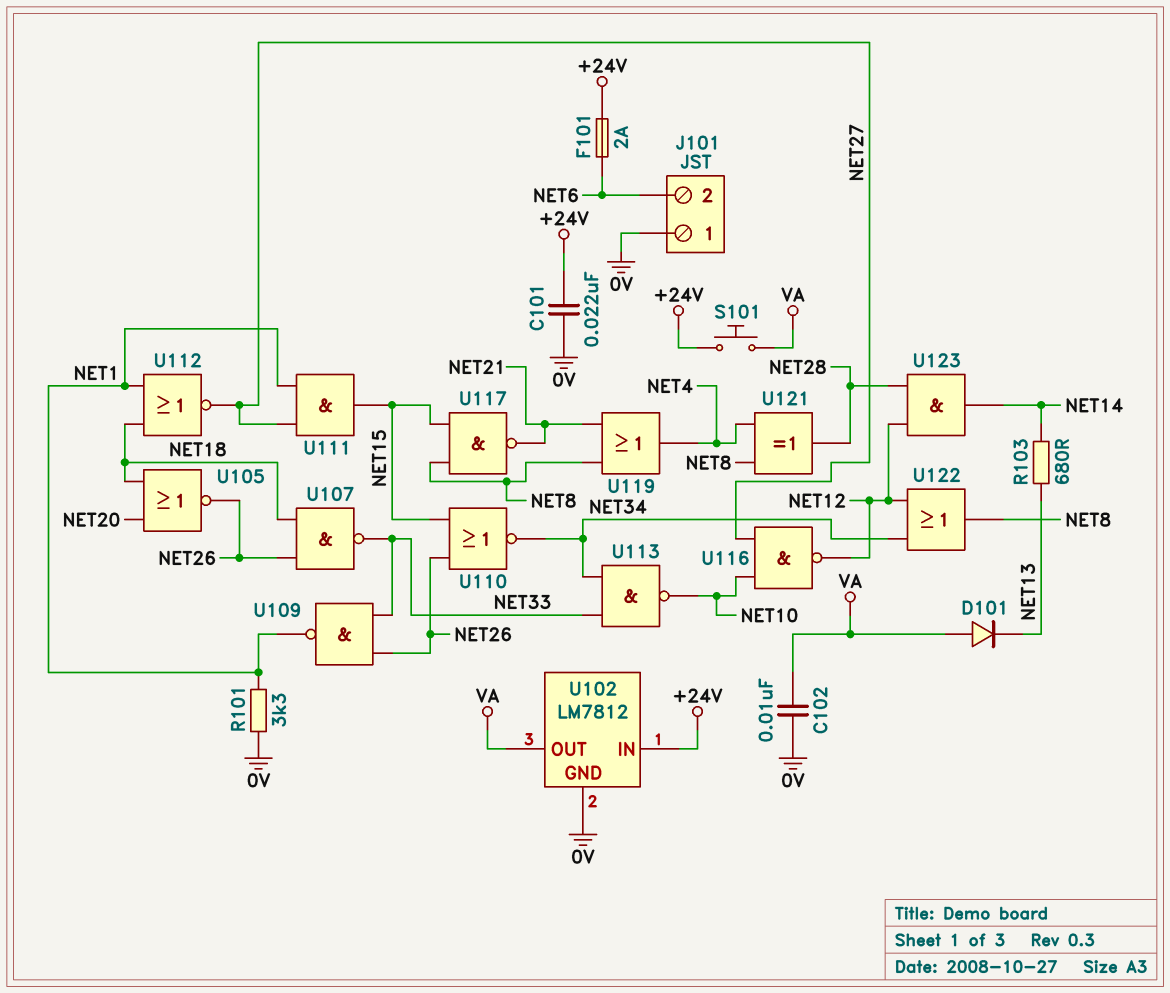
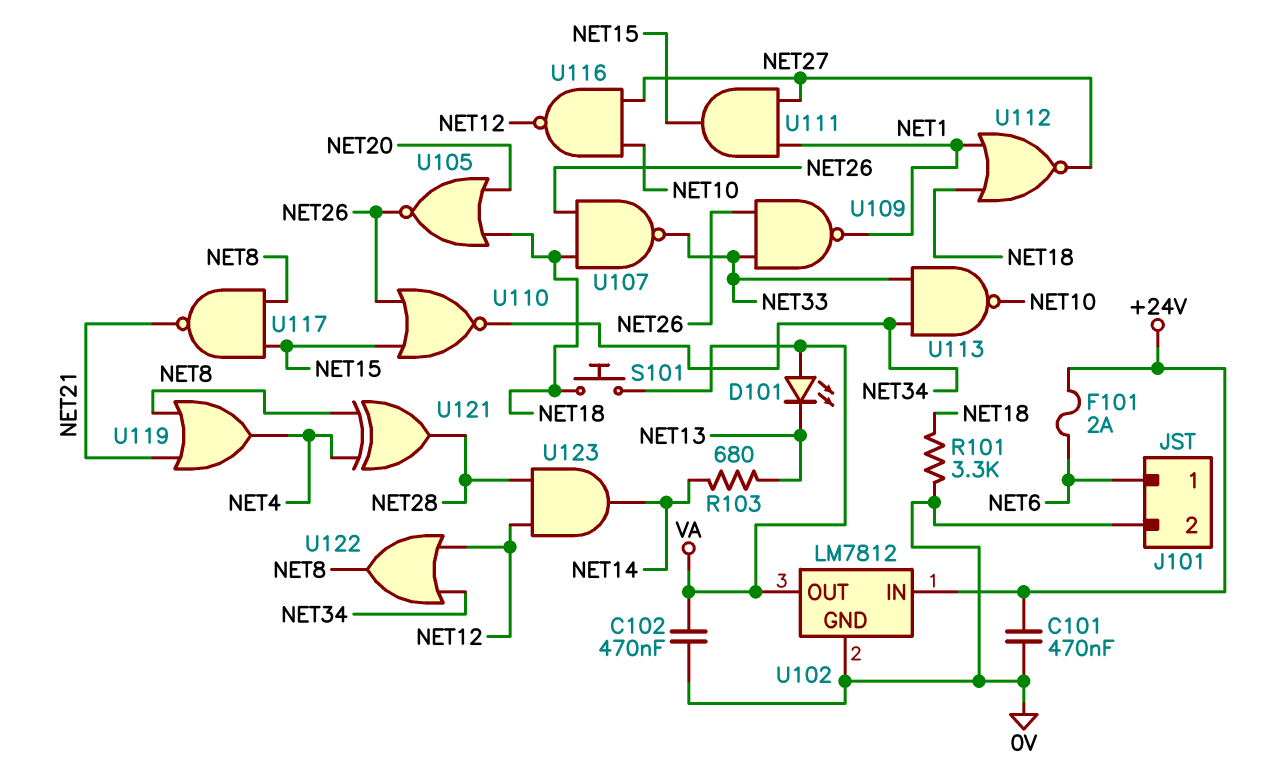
C101: 22nF (+24V, 0V) -> 470nF (+24V, 0V)
C102: 10nF (0V, VA) -> 470nF (0V, VA)
D101: diode (A VA, K NET13) -> LED (A VA, K NET13)
J101 pin 1: 0V -> NET6
J101 pin 2: NET6 -> 0V
R101: 3.3k (0V, NET1) -> 3.3k (0V, NET18)
S101: button (+24V, VA) -> button (NET18, VA)

